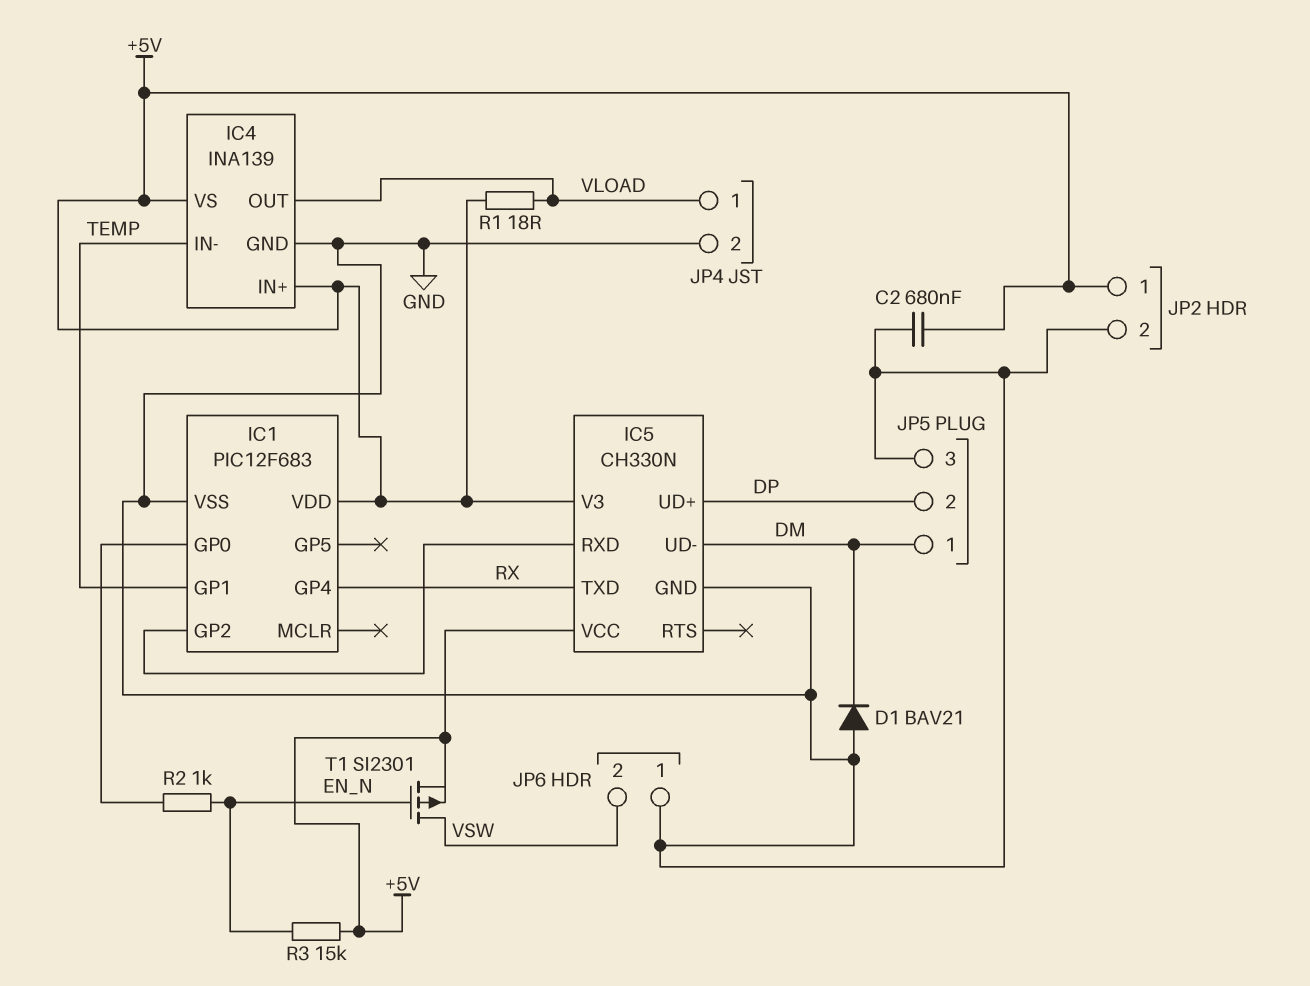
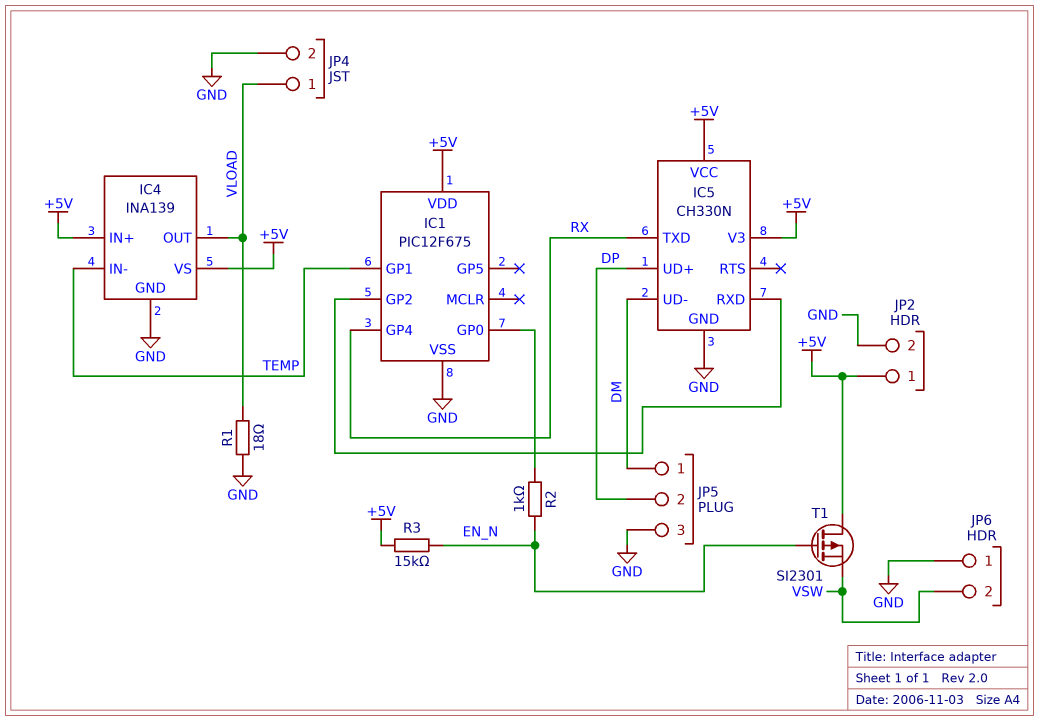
C2: 680nF (+5V, GND) -> none
D1: diode BAV21 (A GND, K DM) -> none
IC1: PIC12F683 -> PIC12F675
R1: 18 (+5V, VLOAD) -> 18 (GND, VLOAD)
T1: PMOS SI2301 (G EN_N, D VSW, S +5V) -> PMOS SI2301 (G EN_N, D +5V, S VSW)

